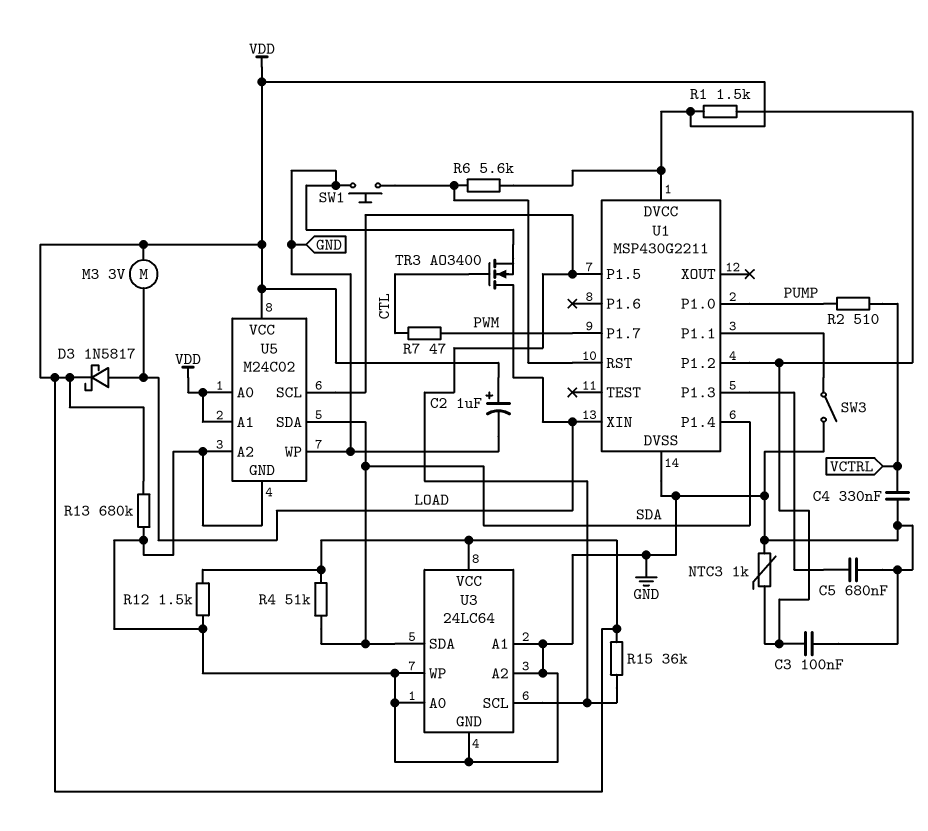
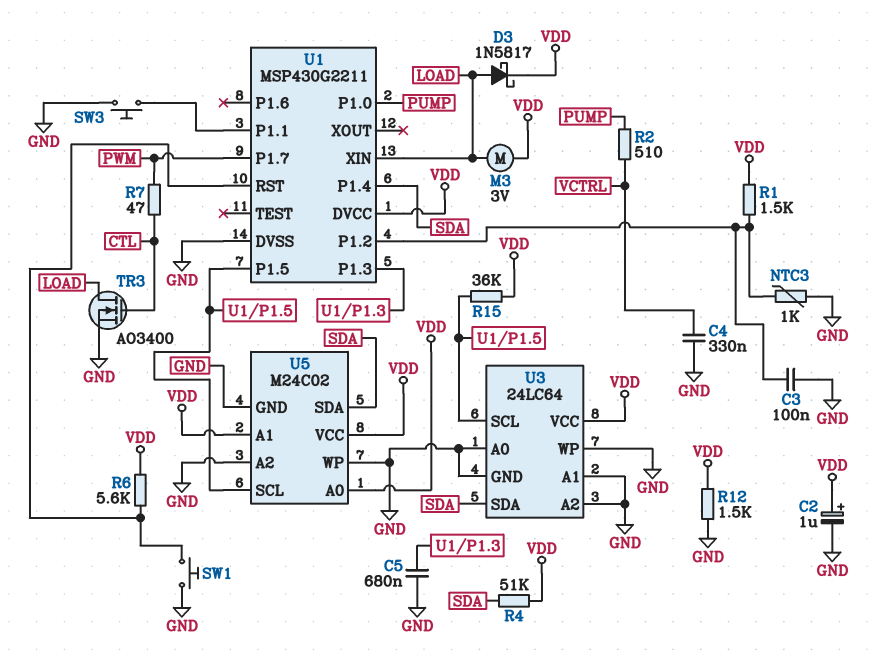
R13: 680k (GND, VDD) -> none
SW3: switch (GND, U1/P1.1) -> button (GND, U1/P1.1)

